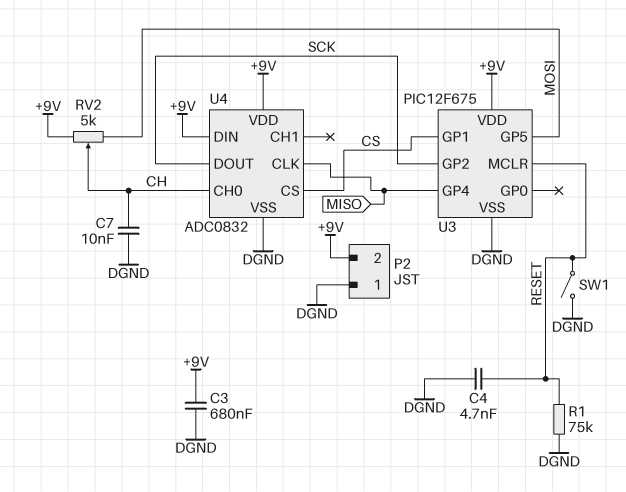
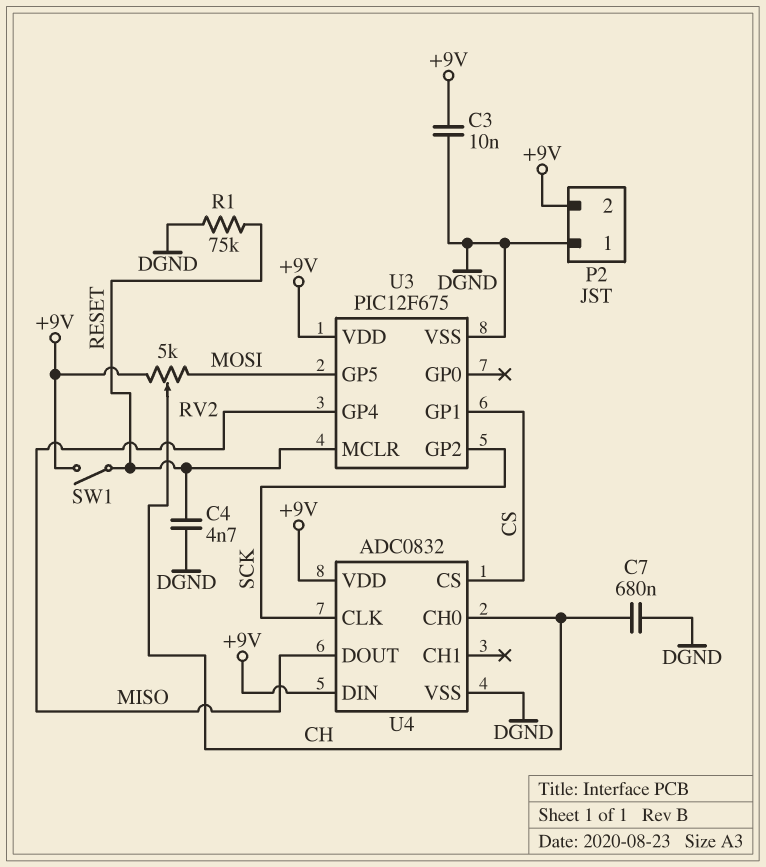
C3: 680nF (+9V, DGND) -> 10nF (+9V, DGND)
C7: 10nF (CH, DGND) -> 680nF (CH, DGND)
SW1: switch (DGND, RESET) -> switch (+9V, RESET)
U4 pin CLK: MISO -> SCK
U4 pin DOUT: SCK -> MISO

